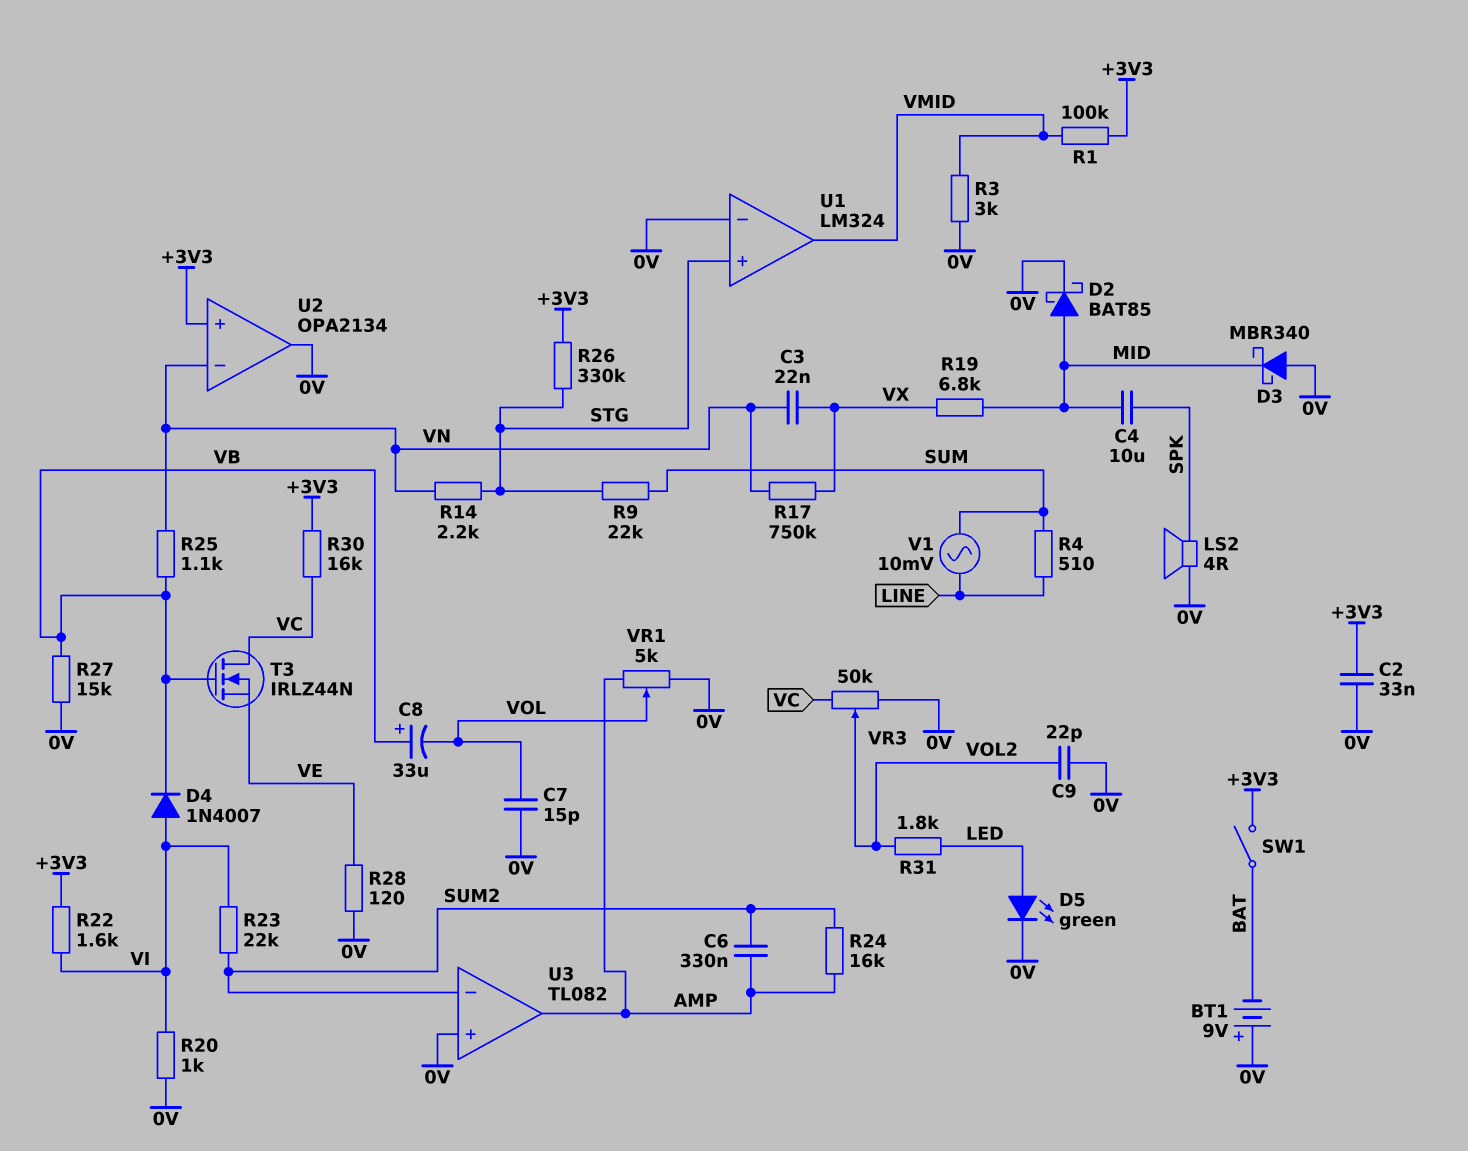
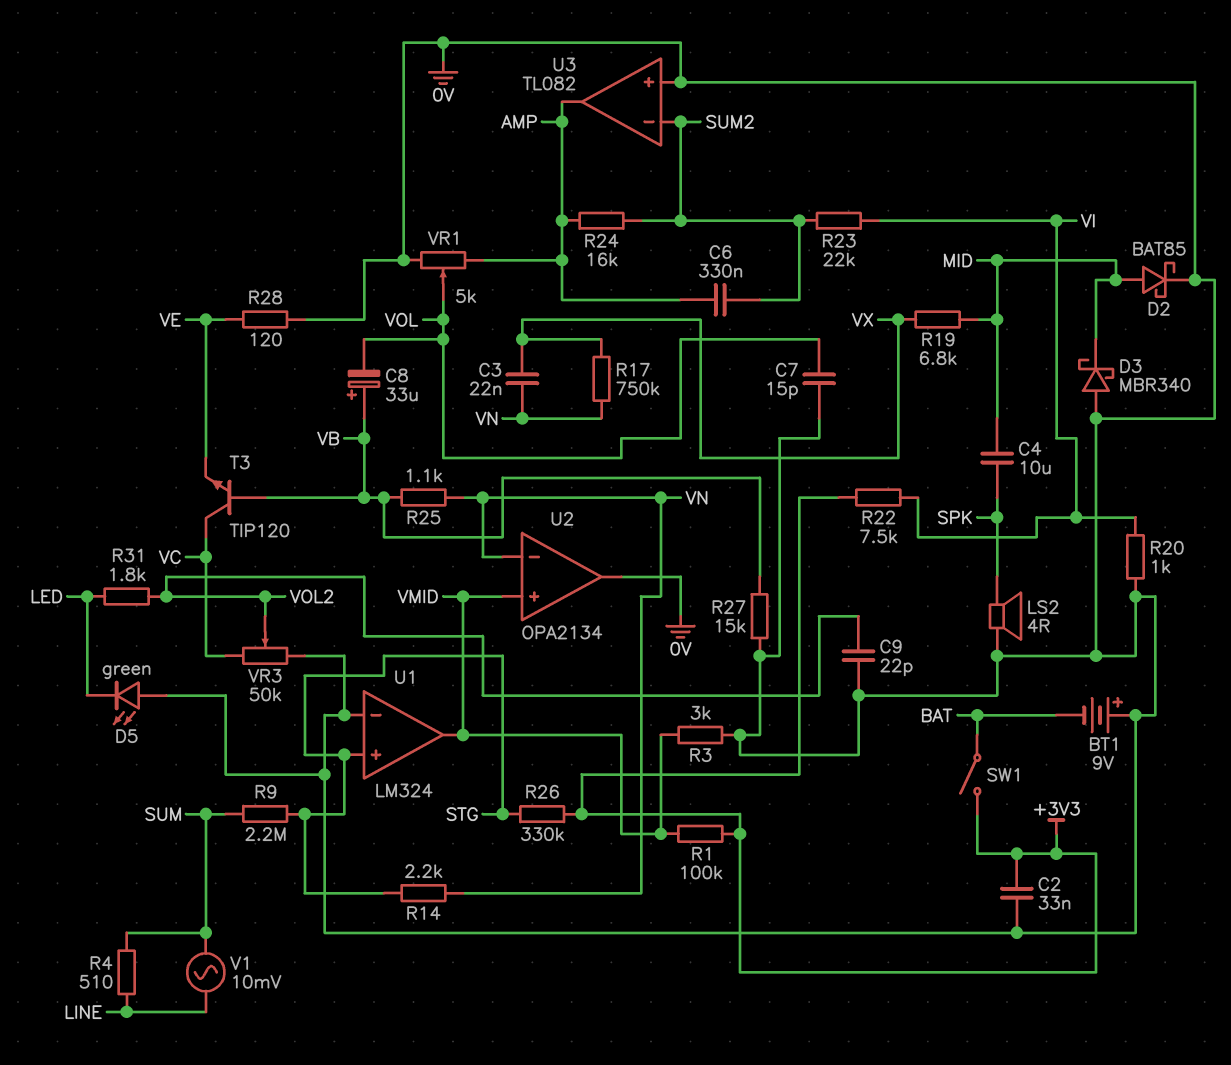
D4: diode 1N4007 (A VI, K VB) -> none
D5: LED green (A LED, K 0V) -> LED green (A 0V, K LED)
R9: 22k (STG, SUM) -> 2.2M (STG, SUM)
R22: 1.6k (+3V3, VI) -> 7.5k (+3V3, VI)
R30: 16k (+3V3, VC) -> none
T3: NMOS IRLZ44N (G VB, D VC, S VE) -> NPN TIP120 (B VB, C VC, E VE)
U2 pin in+: +3V3 -> VMID

